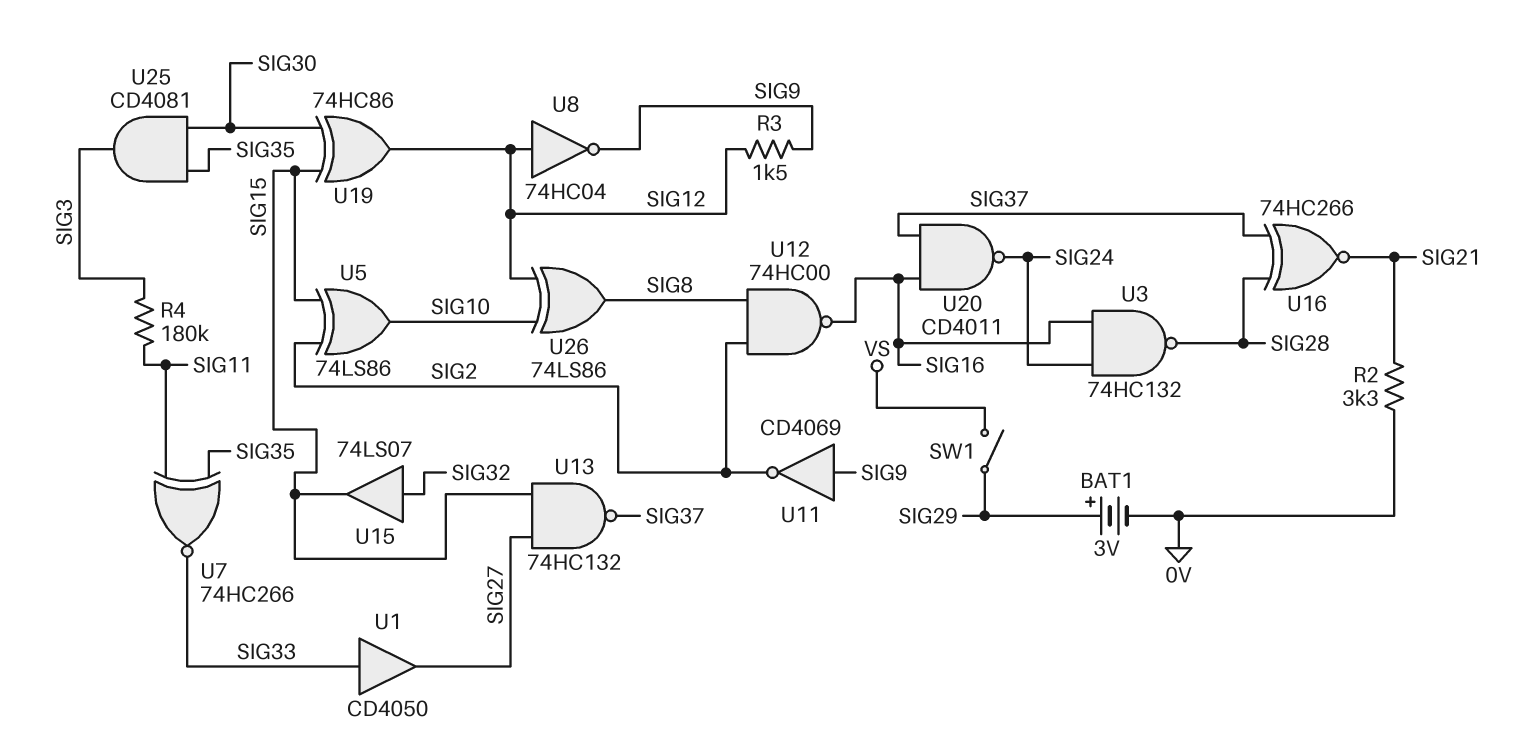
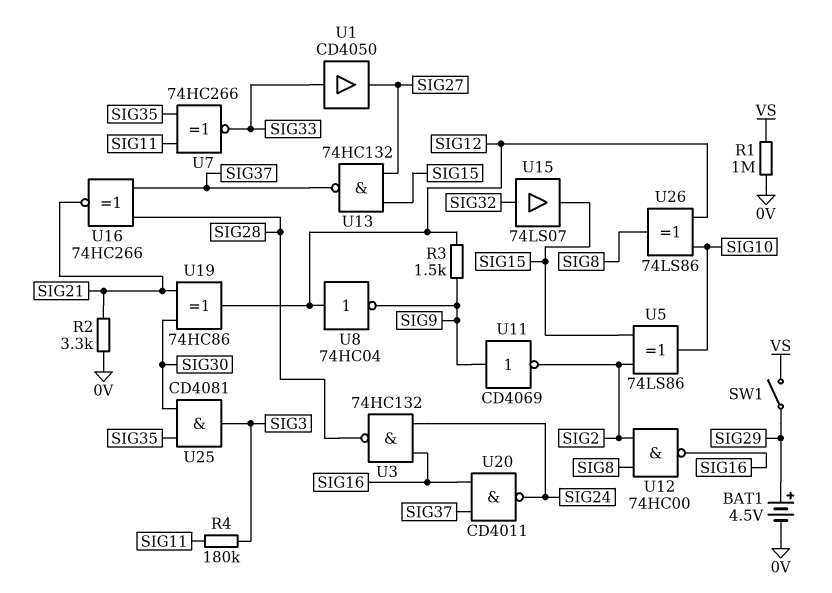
BAT1: 3V (plus SIG29, minus 0V) -> 4.5V (plus SIG29, minus 0V)
R1: none -> 1M (0V, VS)
U19: XOR 74HC86 (in SIG15, in SIG30, out SIG12) -> XOR 74HC86 (in SIG21, in SIG30, out SIG12)

